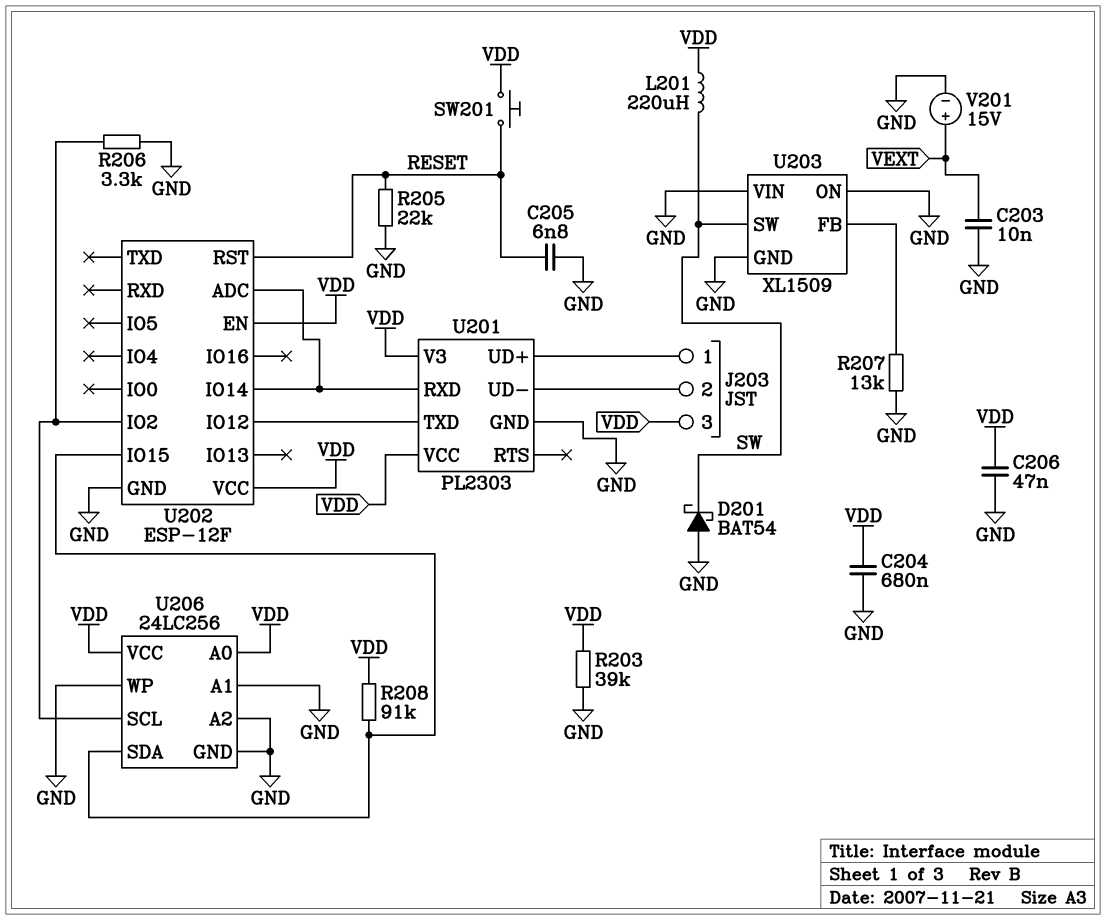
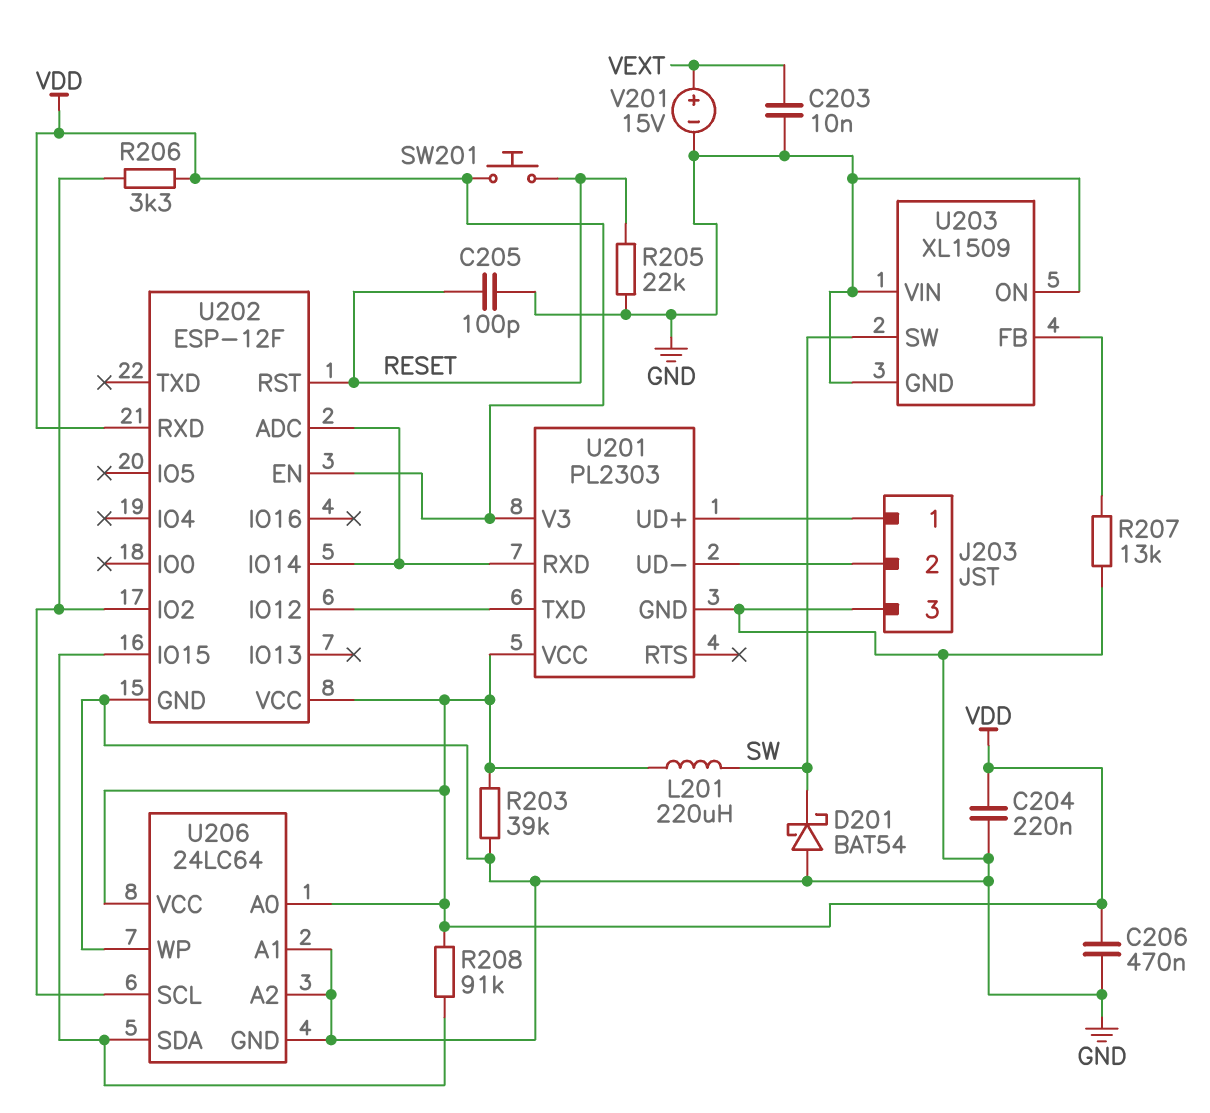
C204: 680nF (GND, VDD) -> 220nF (GND, VDD)
C205: 6.8nF (GND, RESET) -> 100pF (GND, RESET)
C206: 47nF (GND, VDD) -> 470nF (GND, VDD)
J203 pin 3: VDD -> GND
R206: 3.3k (GND, U202/IO2) -> 3.3k (U202/IO2, VDD)
U202 pin RXD: none -> VDD
U206: 24LC256 -> 24LC64

